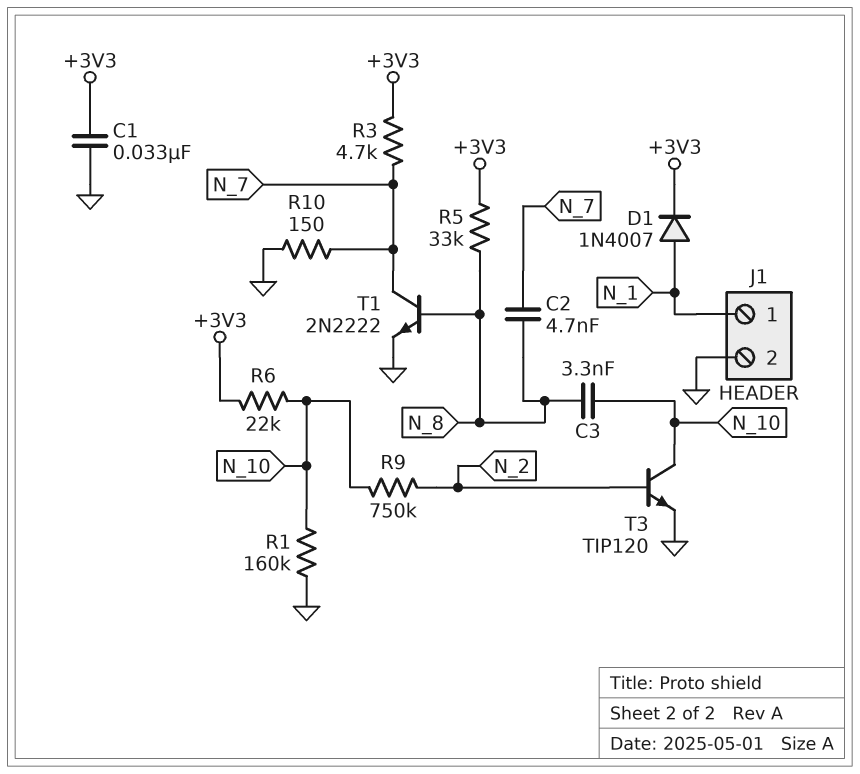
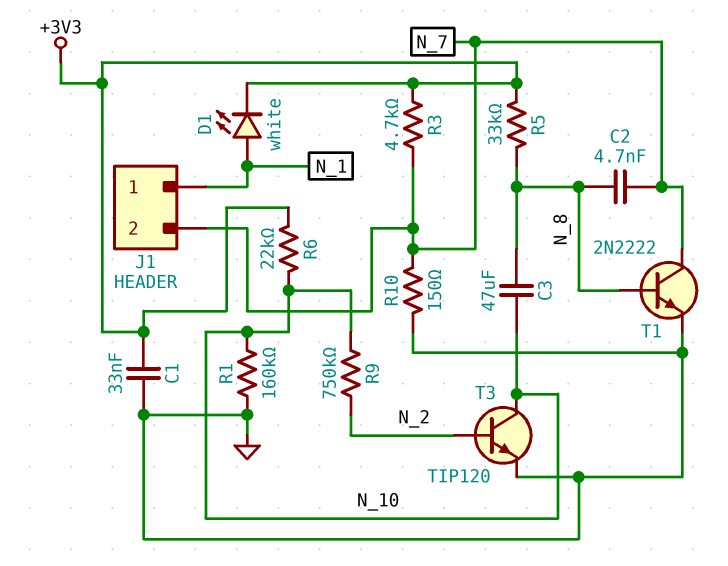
C3: 3.3nF (N_8, N_10) -> 47uF (N_8, N_10)
D1: diode 1N4007 (A N_1, K +3V3) -> LED white (A N_1, K +3V3)
J1 pin 2: GND -> N_7

